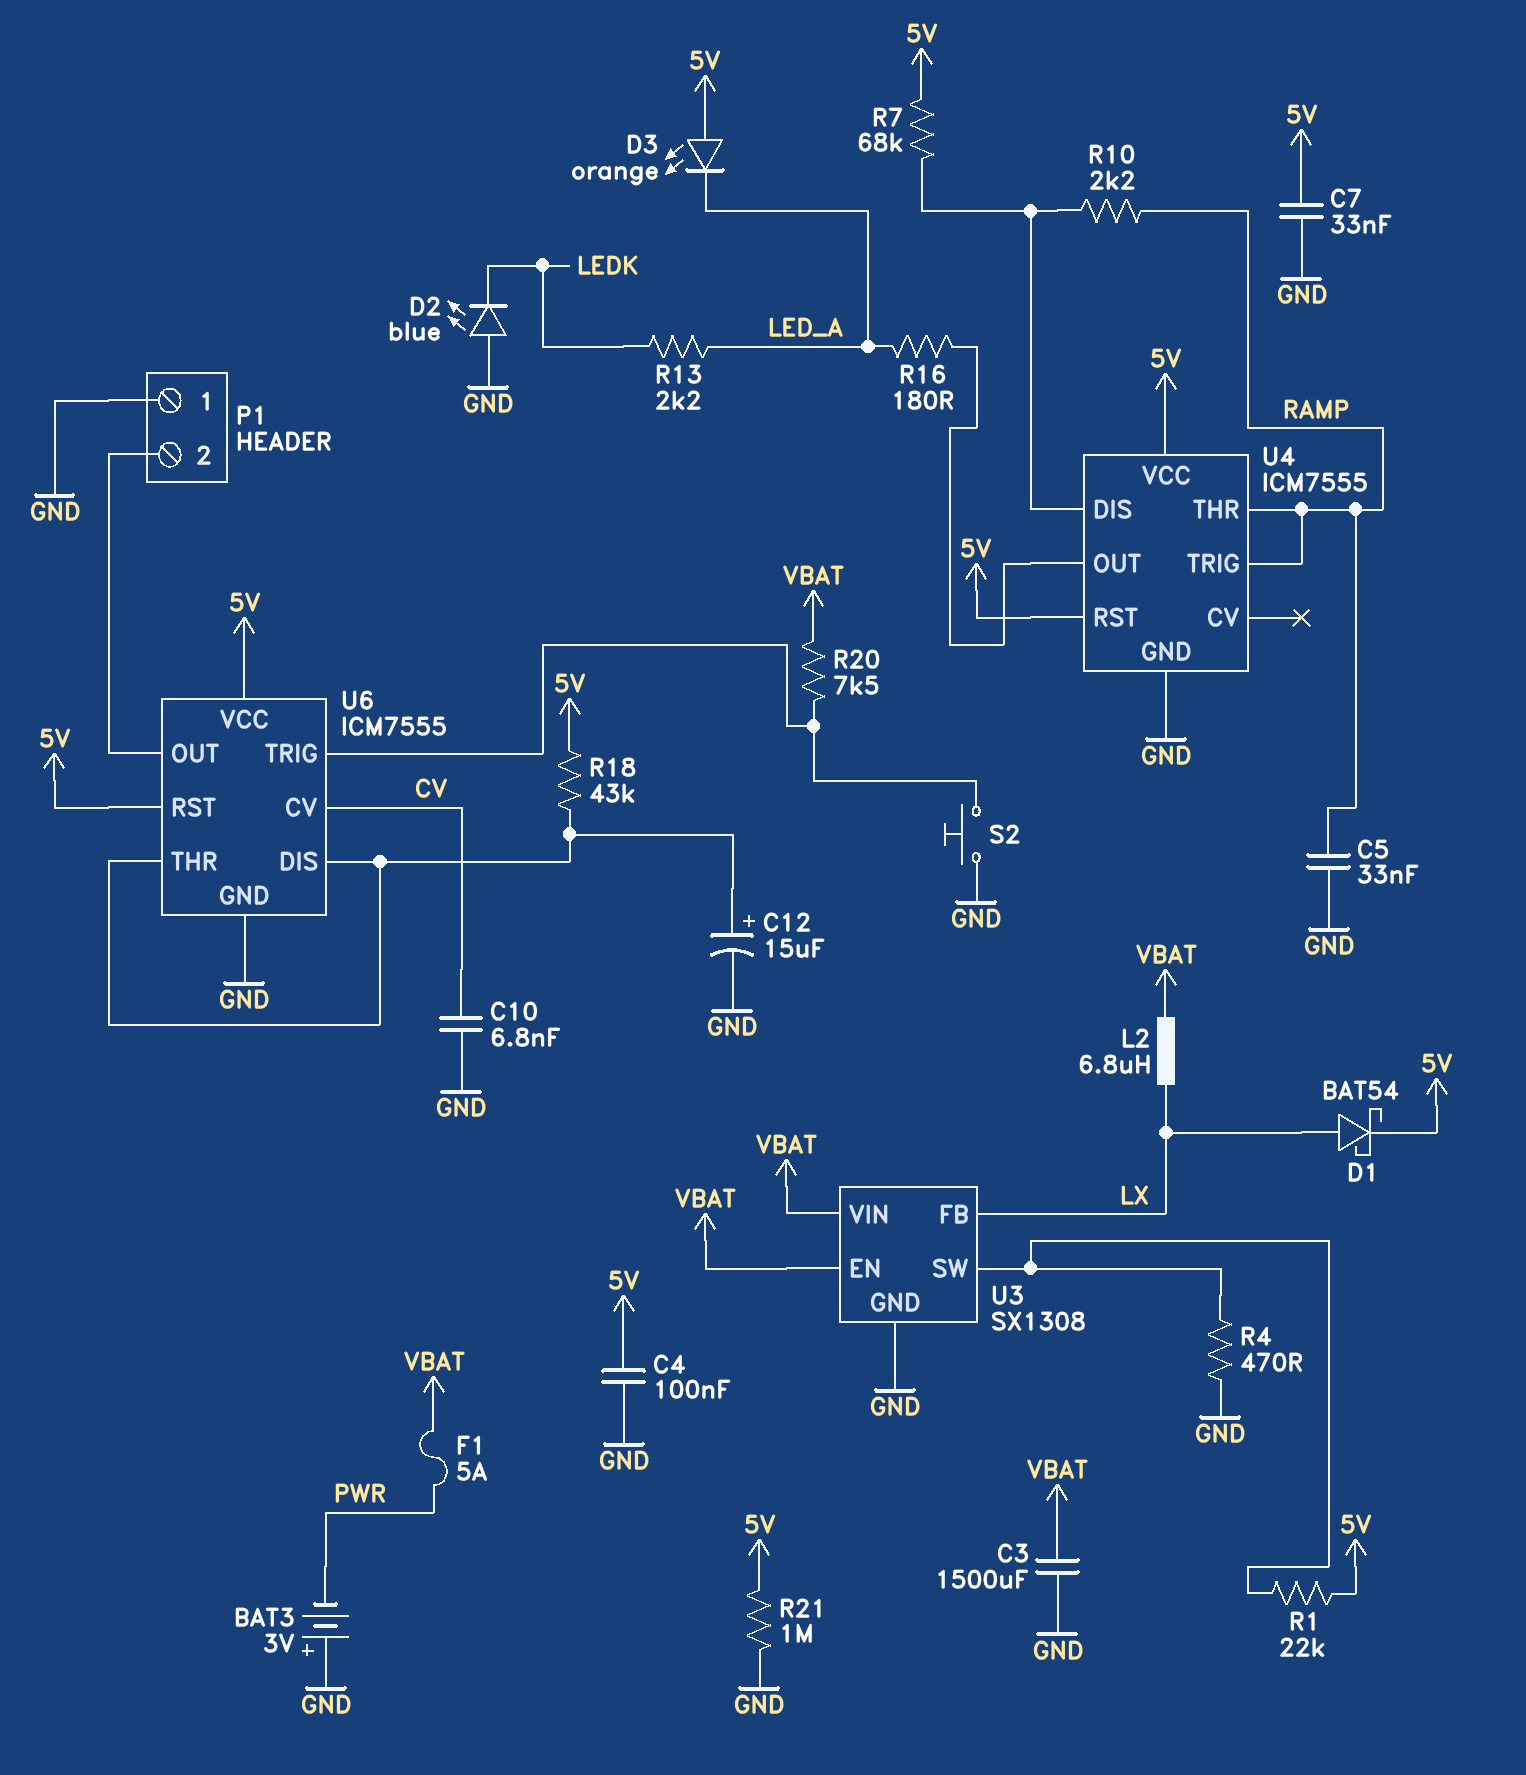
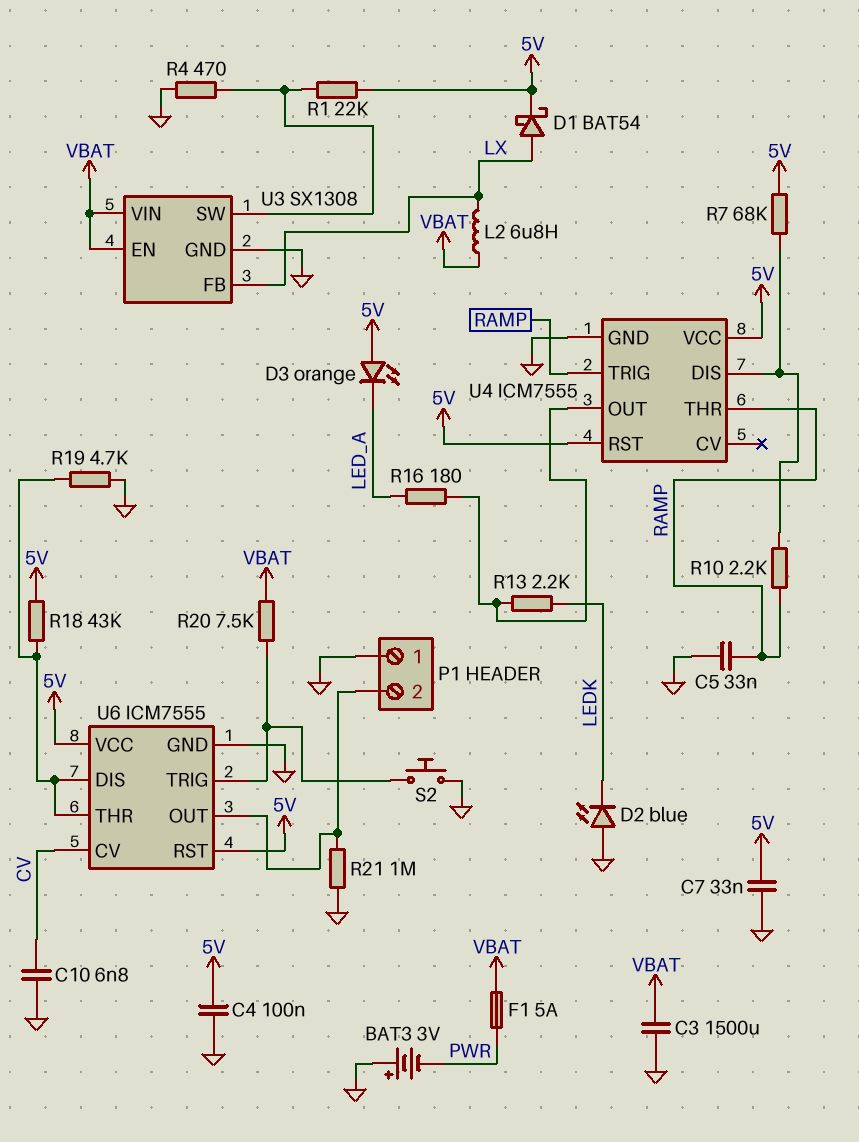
C12: 15uF (plus U6/DIS, minus GND) -> none
R13: 2.2k (LEDK, LED_A) -> 2.2k (LEDK, U4/OUT)
R19: none -> 4.7k (GND, U6/DIS)
R21: 1M (5V, GND) -> 1M (GND, P1/2)

